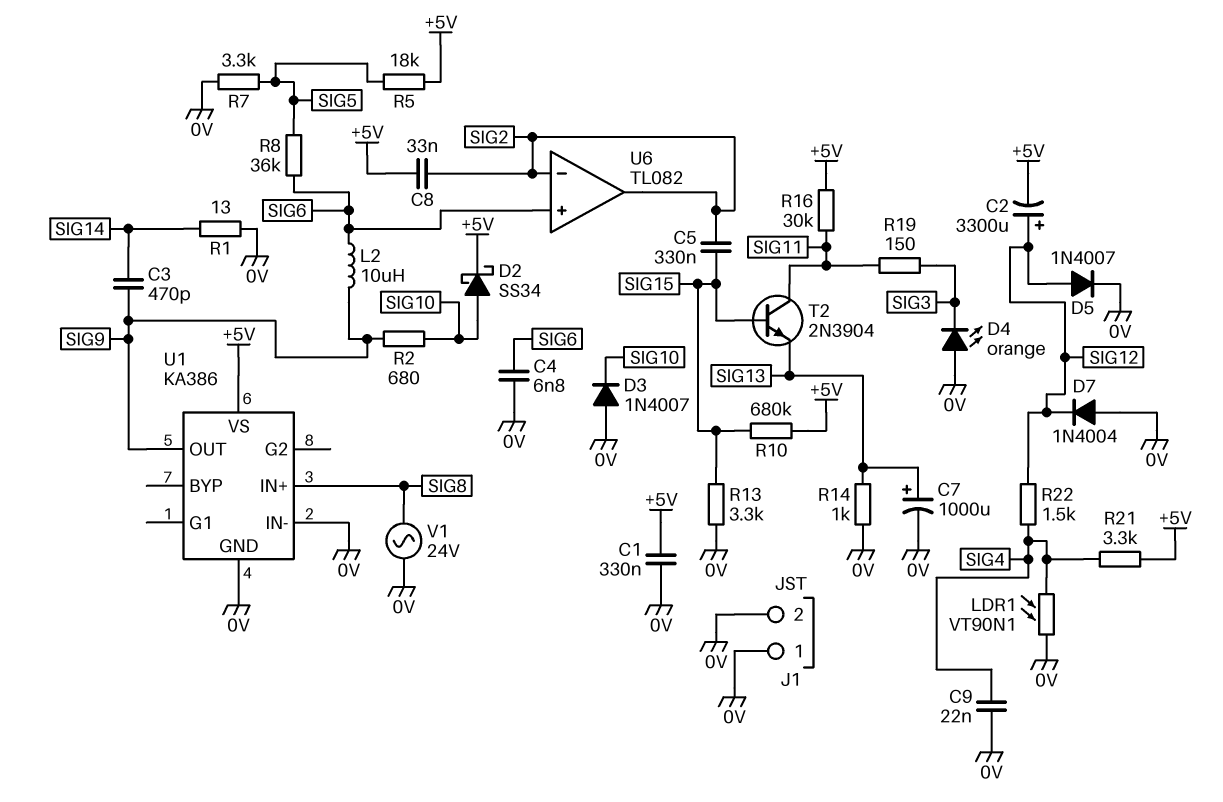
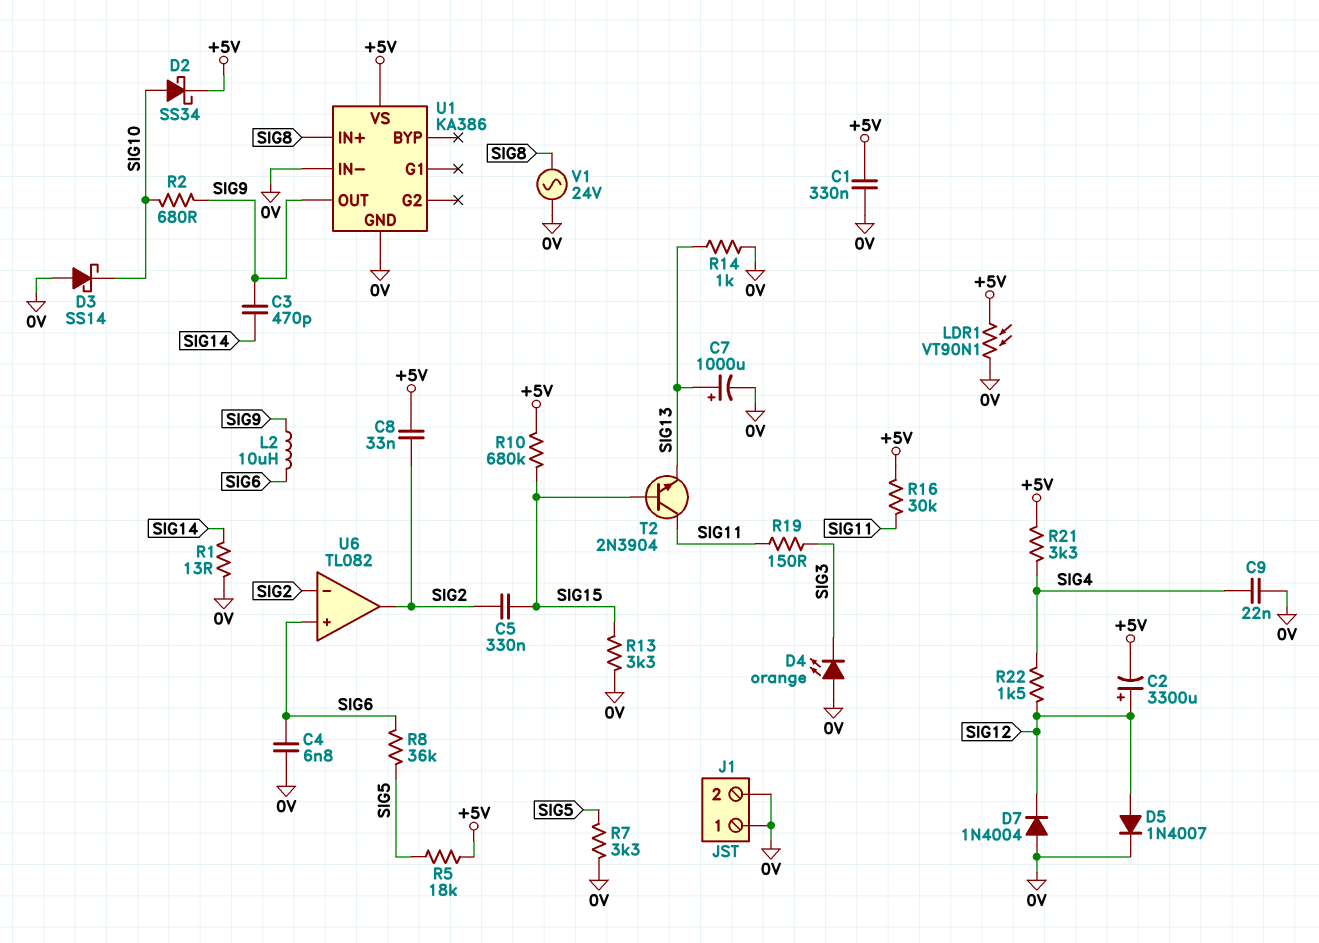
D3: diode 1N4007 (A 0V, K SIG10) -> schottky SS14 (A 0V, K SIG10)
LDR1: VT90N1 (0V, SIG4) -> VT90N1 (+5V, 0V)

